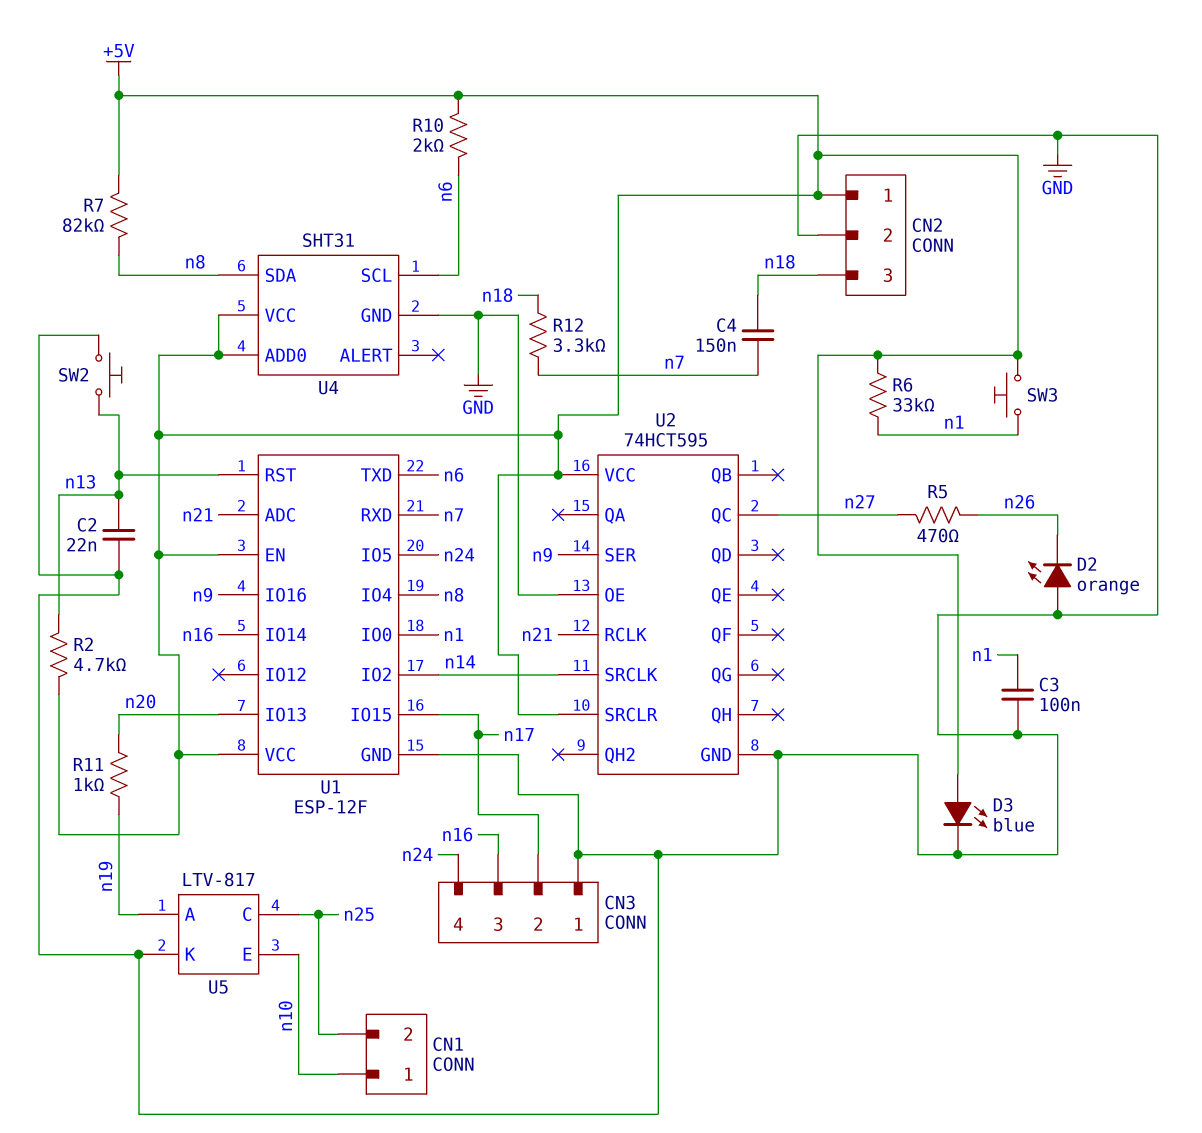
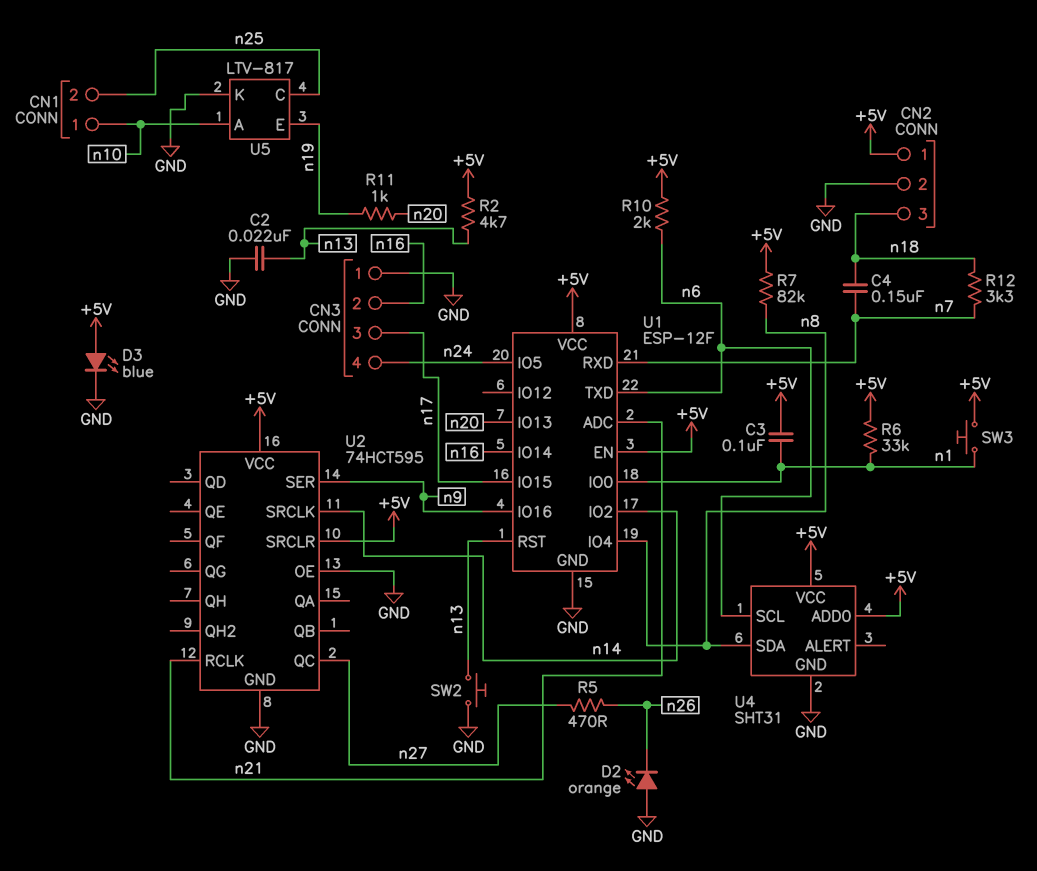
C3: 100nF (GND, n1) -> 100nF (+5V, n1)
CN3 pin 2: n17 -> n16
CN3 pin 3: n16 -> n17
U5 pin A: n19 -> n10
U5 pin E: n10 -> n19

